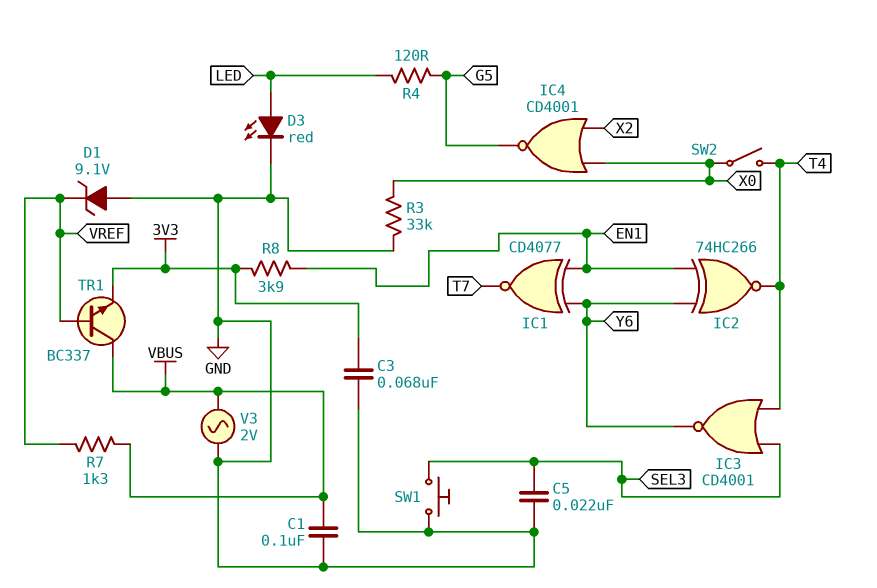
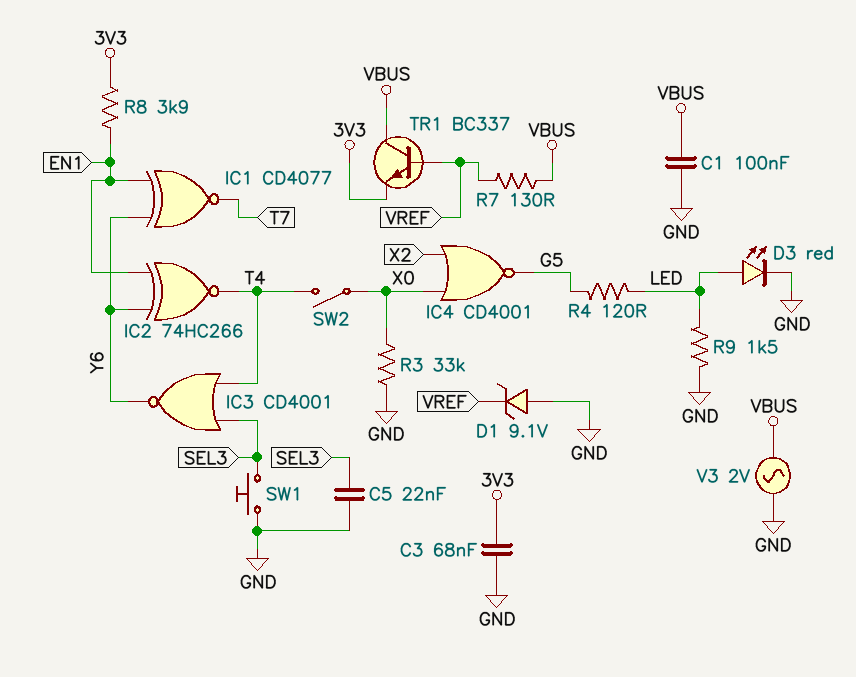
R7: 1.3k (VBUS, VREF) -> 130 (VBUS, VREF)
R9: none -> 1.5k (GND, LED)

